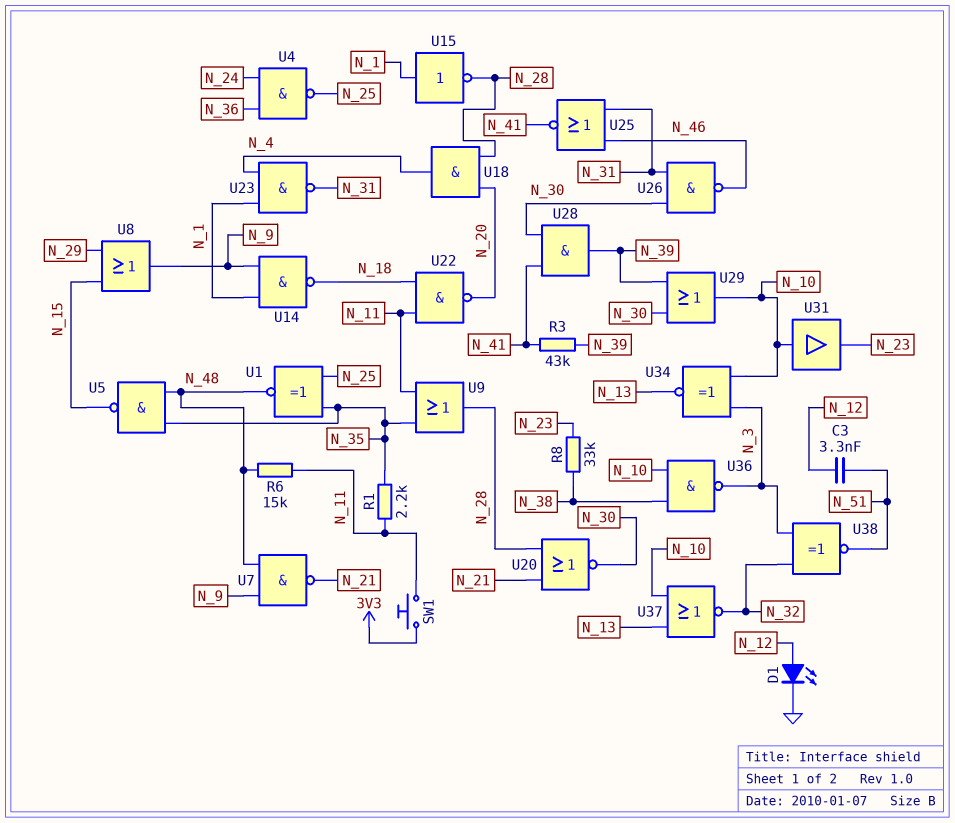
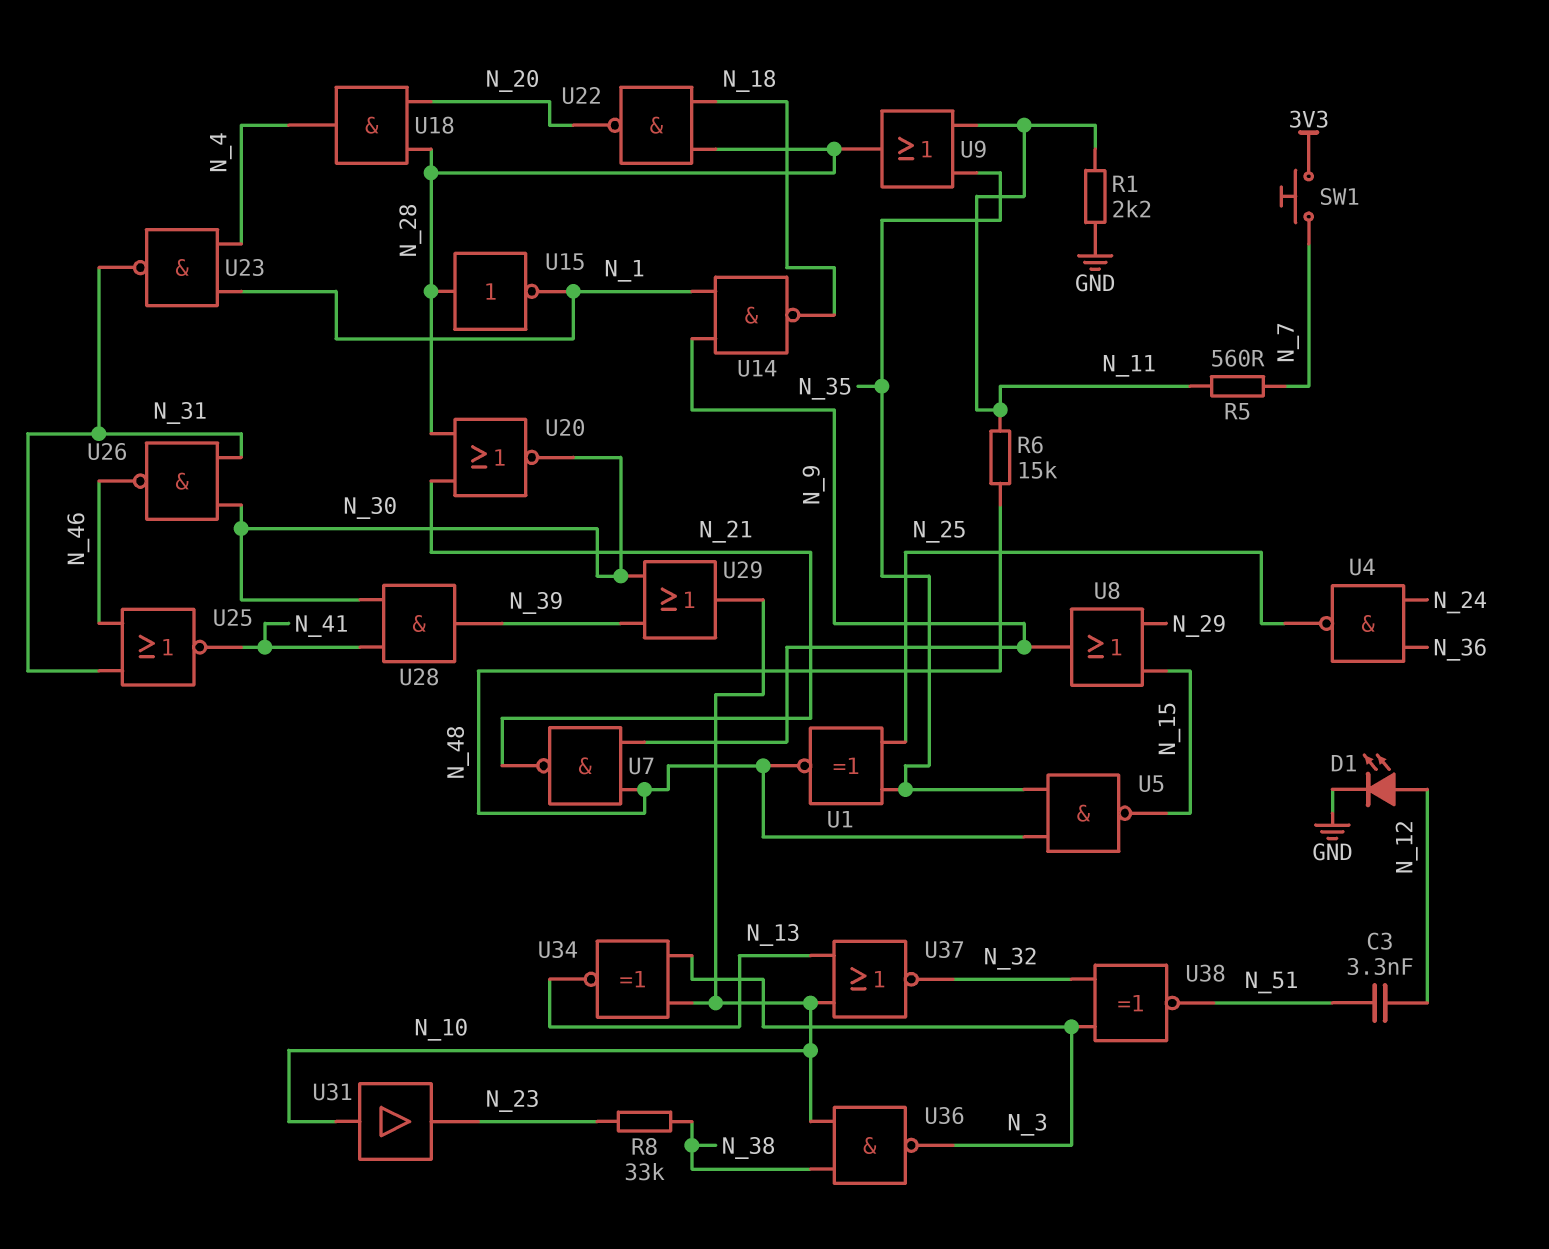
R1: 2.2k (N_11, N_35) -> 2.2k (GND, N_11)
R3: 43k (N_39, N_41) -> none
R5: none -> 560 (N_7, N_11)
SW1: button (3V3, N_11) -> button (3V3, N_7)
U15: NOT (in N_1, out N_28) -> NOT (in N_28, out N_1)
U22: NAND (in N_11, in N_18, out N_20) -> NAND (in N_18, in N_28, out N_20)

